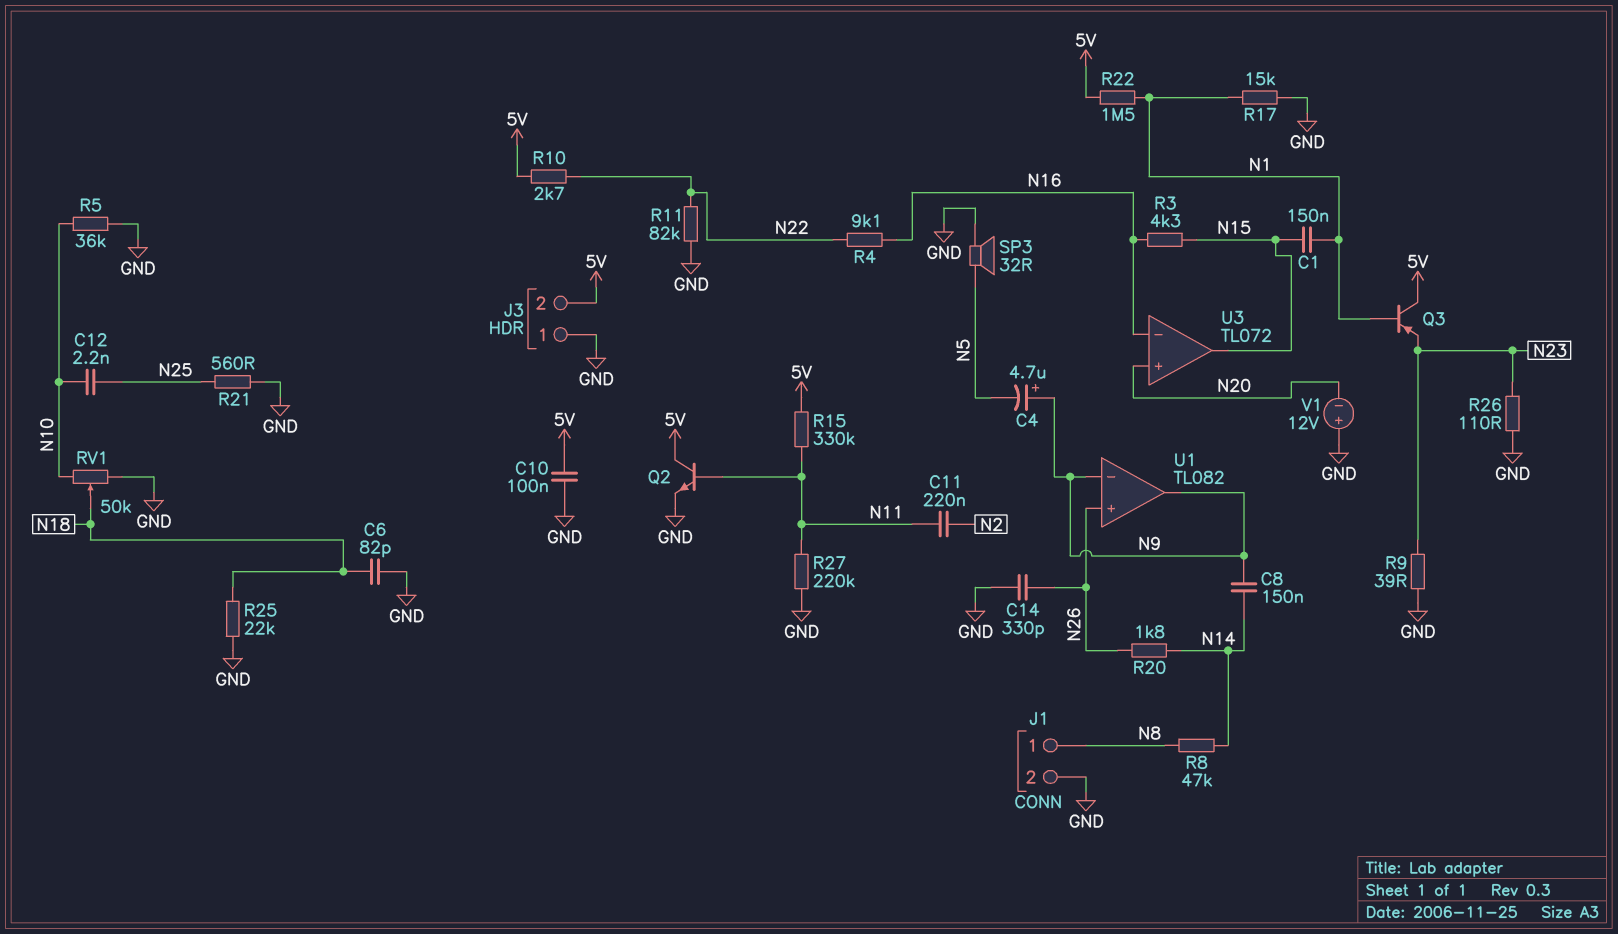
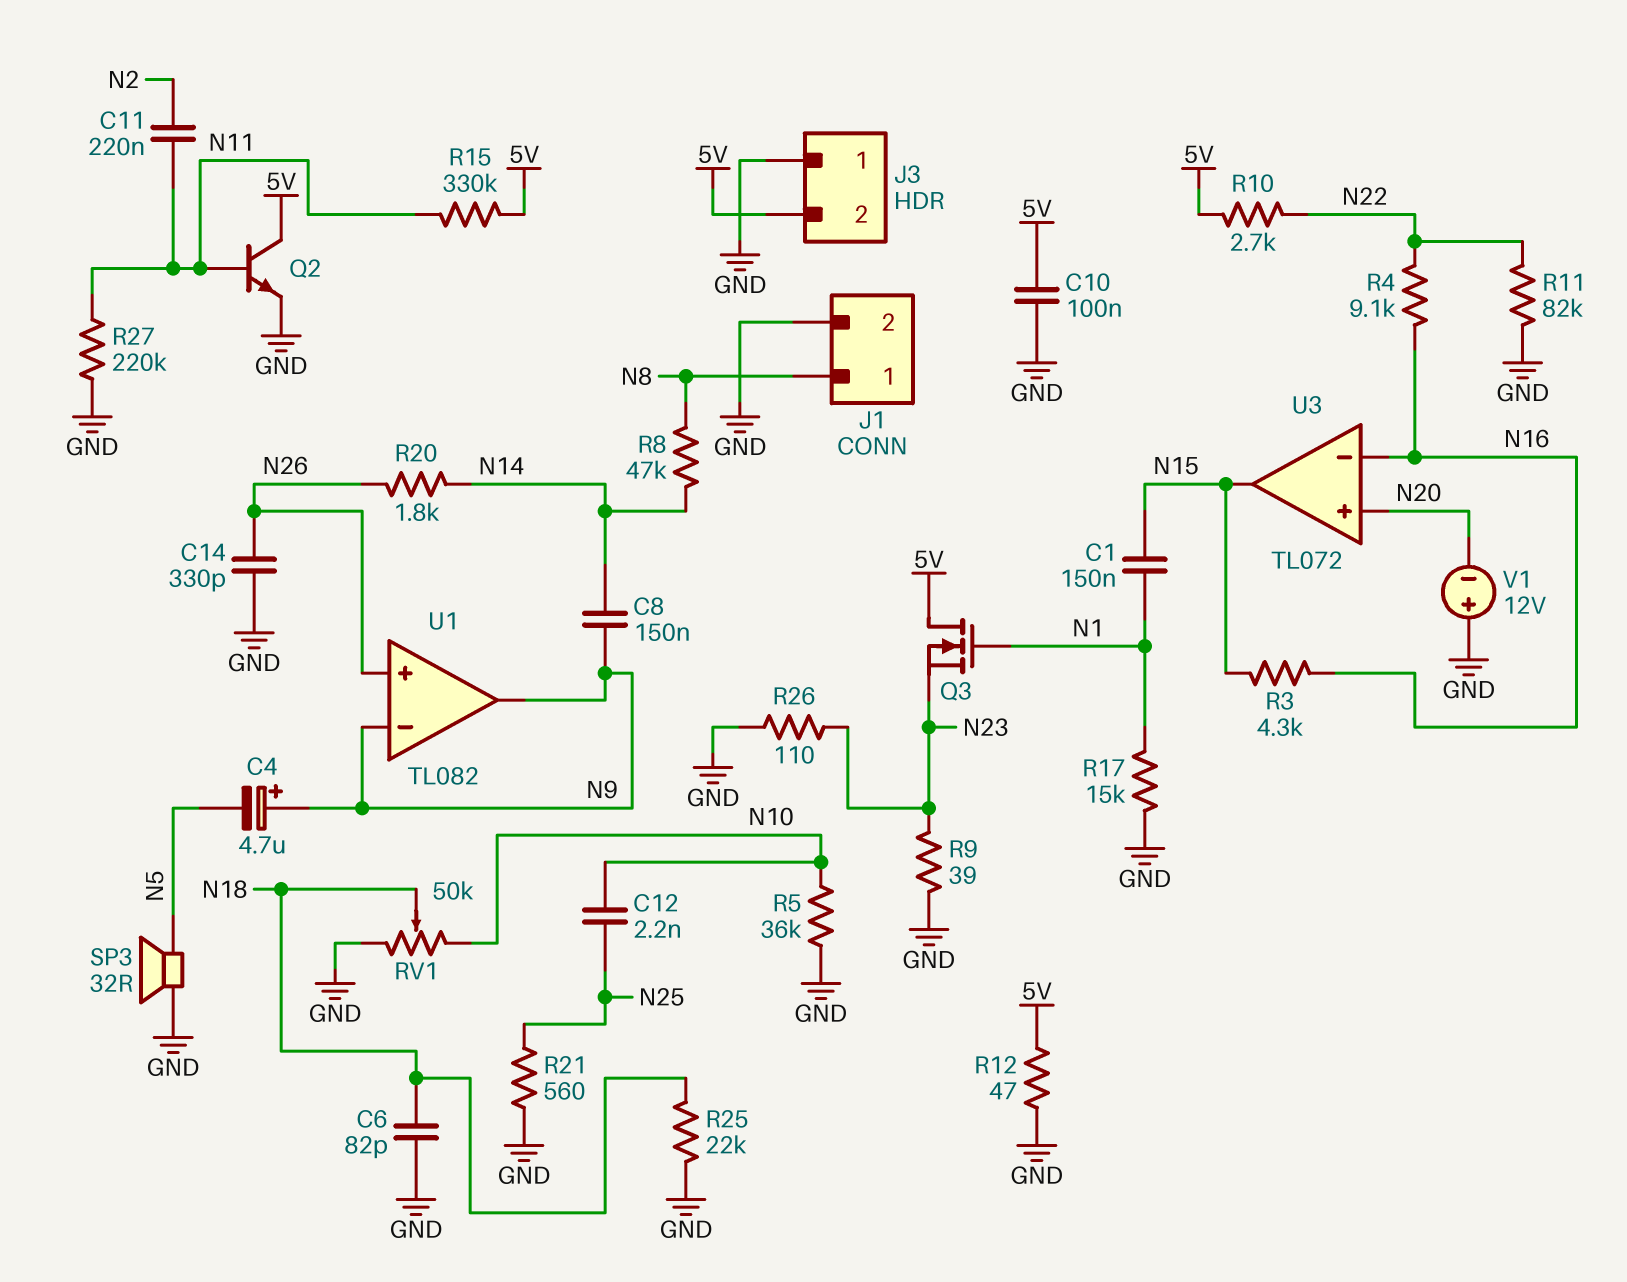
Q3: PNP (B N1, C 5V, E N23) -> NMOS (G N1, D 5V, S N23)
R12: none -> 47 (5V, GND)
R22: 1.5M (5V, N1) -> none

